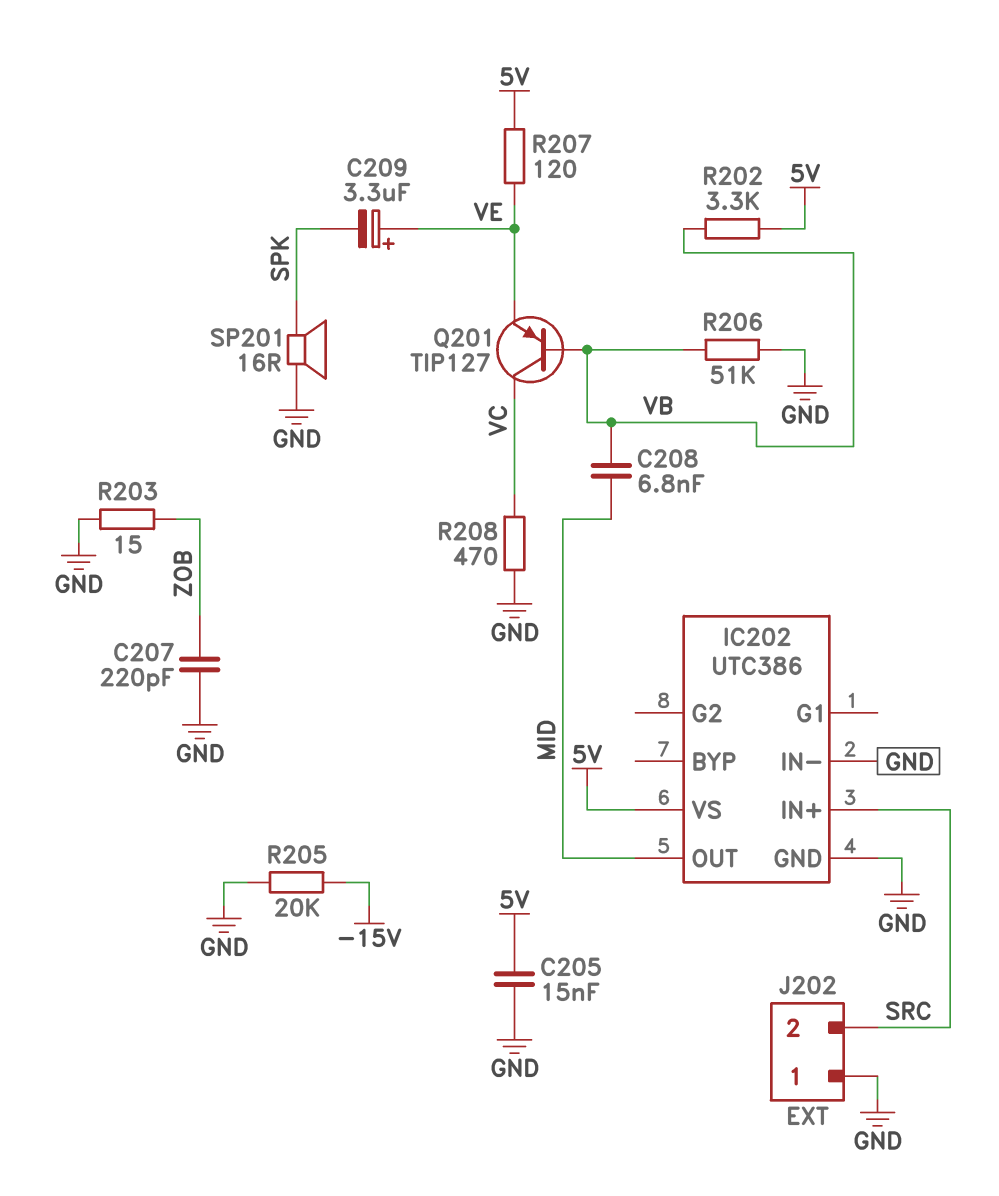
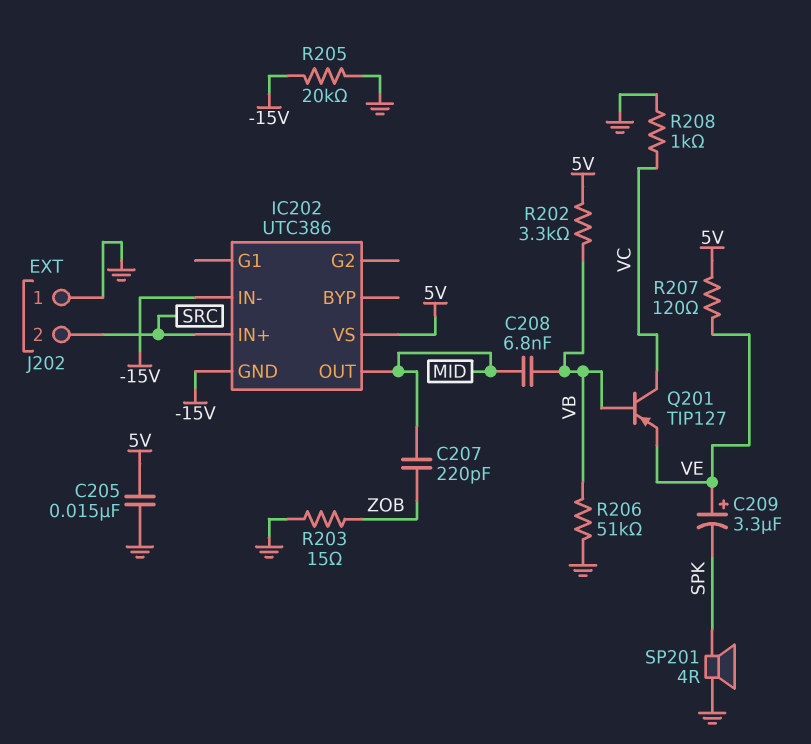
C207: 220pF (GND, ZOB) -> 220pF (MID, ZOB)
IC202 pin GND: GND -> -15V
IC202 pin IN-: GND -> -15V
R208: 470 (GND, VC) -> 1k (GND, VC)
SP201: speaker 16R (GND, SPK) -> speaker 4R (GND, SPK)

